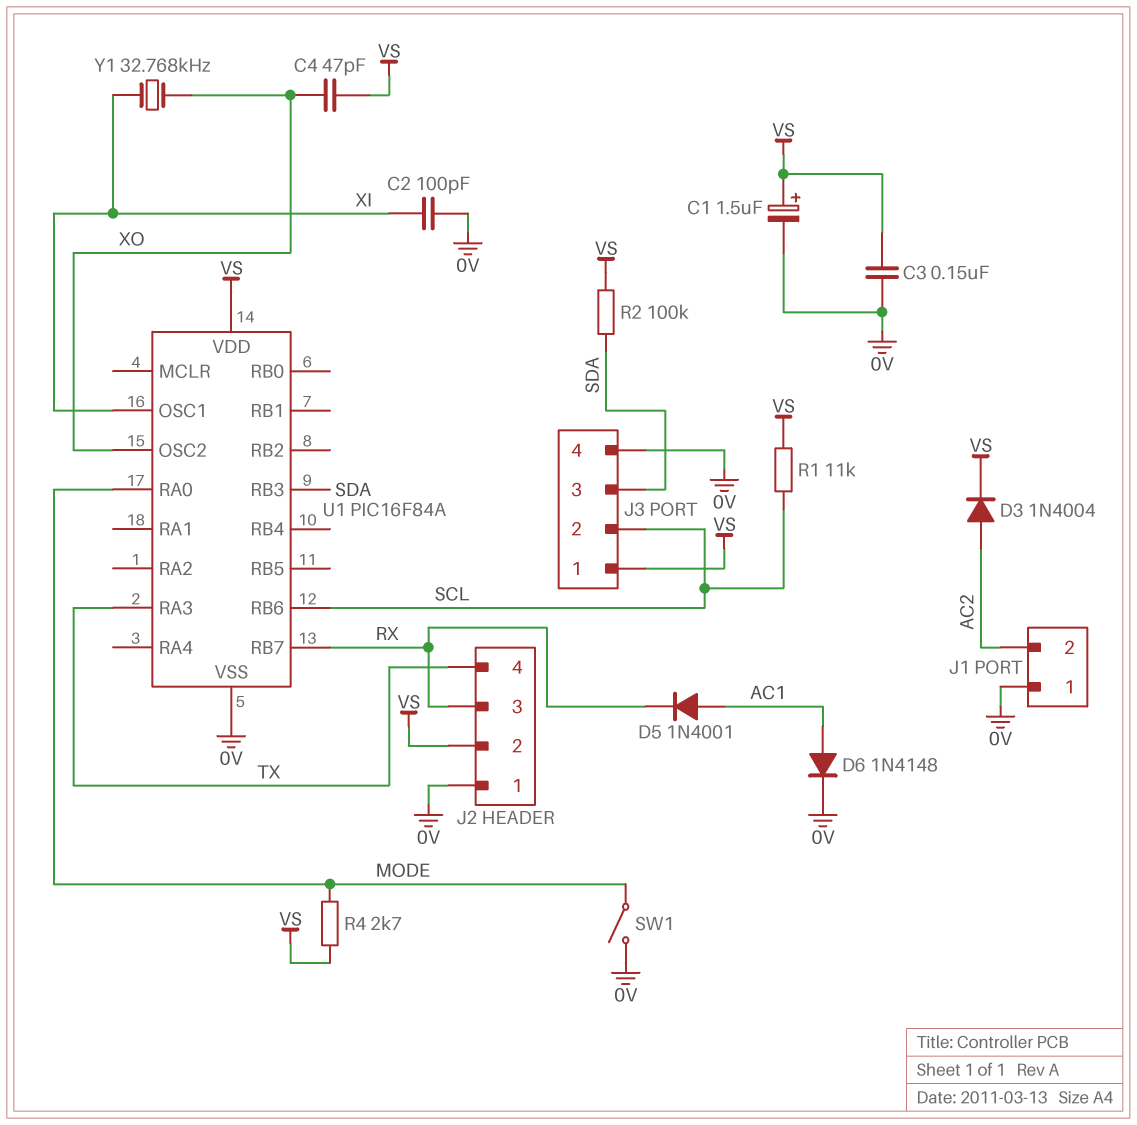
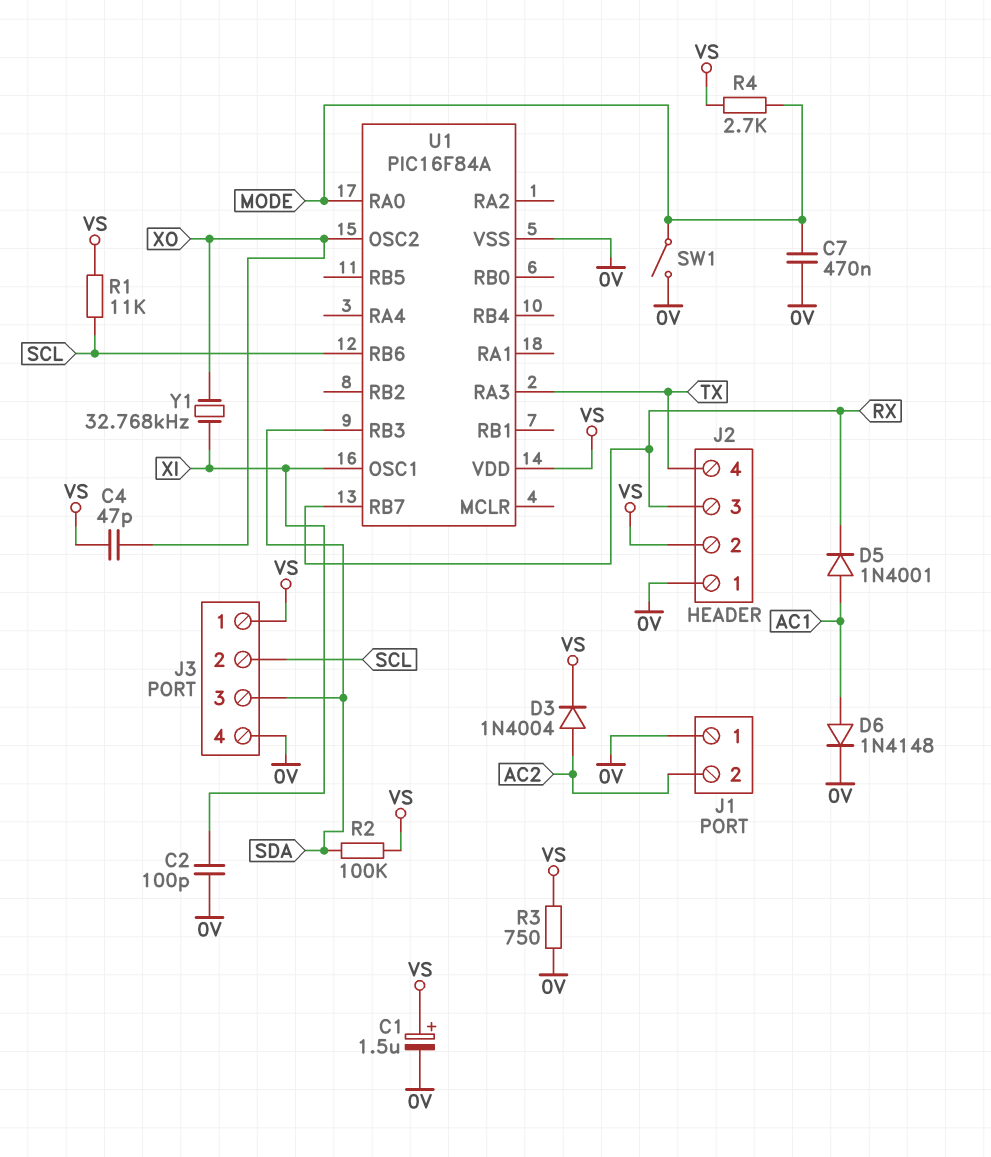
C3: 150nF (0V, VS) -> none
C7: none -> 470nF (0V, MODE)
R3: none -> 750 (0V, VS)

